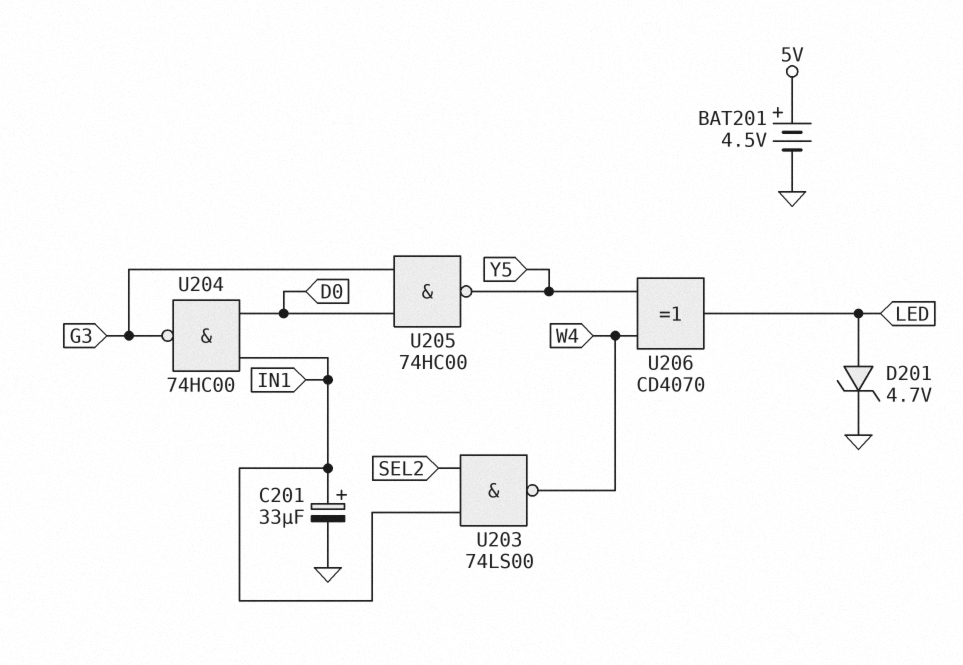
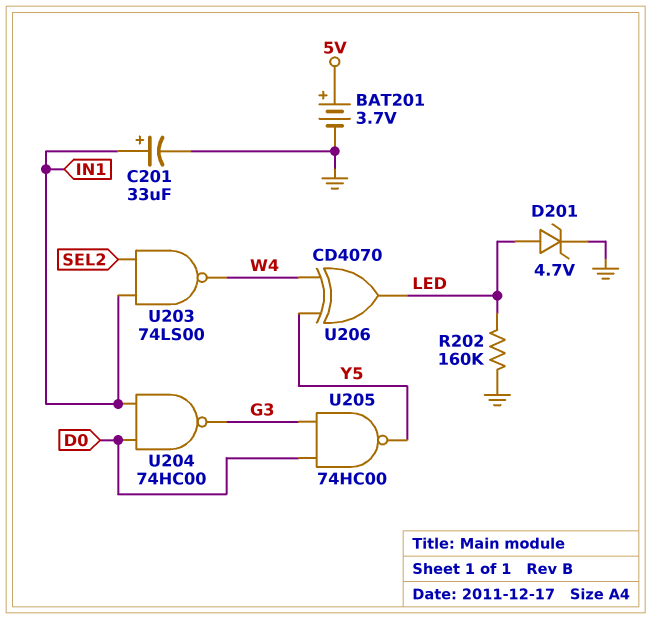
BAT201: 4.5V (plus 5V, minus GND) -> 3.7V (plus 5V, minus GND)
R202: none -> 160k (GND, LED)

